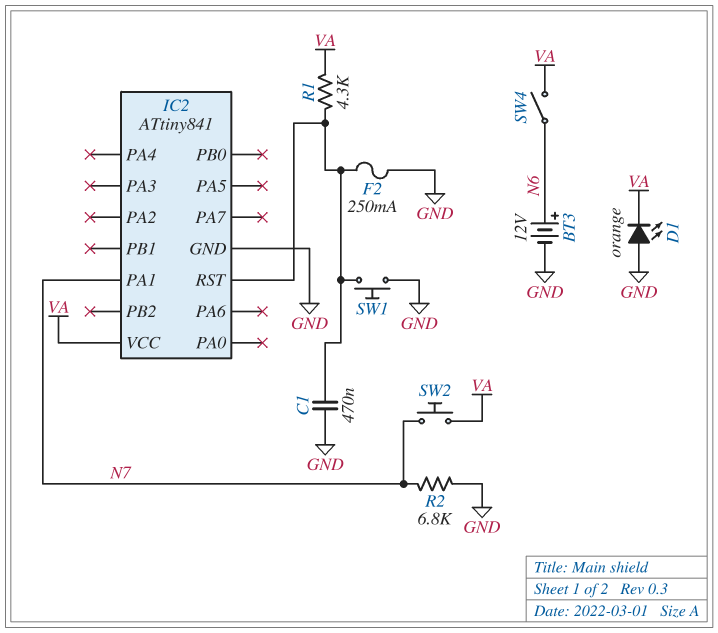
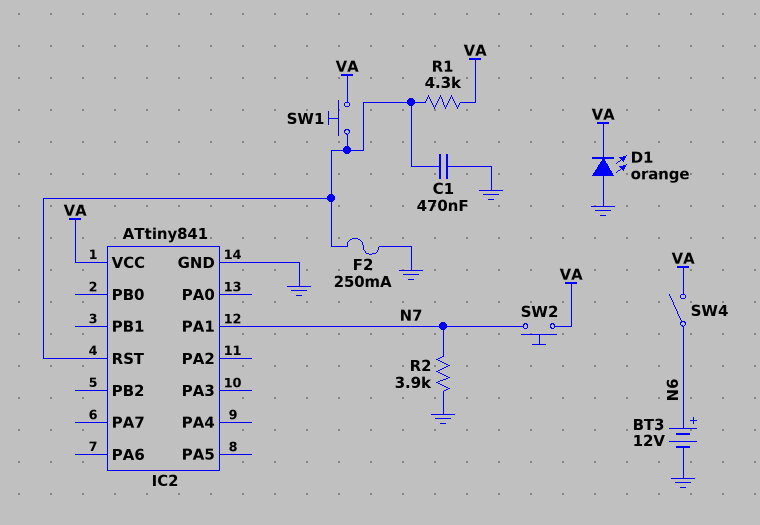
R2: 6.8k (GND, N7) -> 3.9k (GND, N7)
SW1: button (GND, IC2/RST) -> button (IC2/RST, VA)

